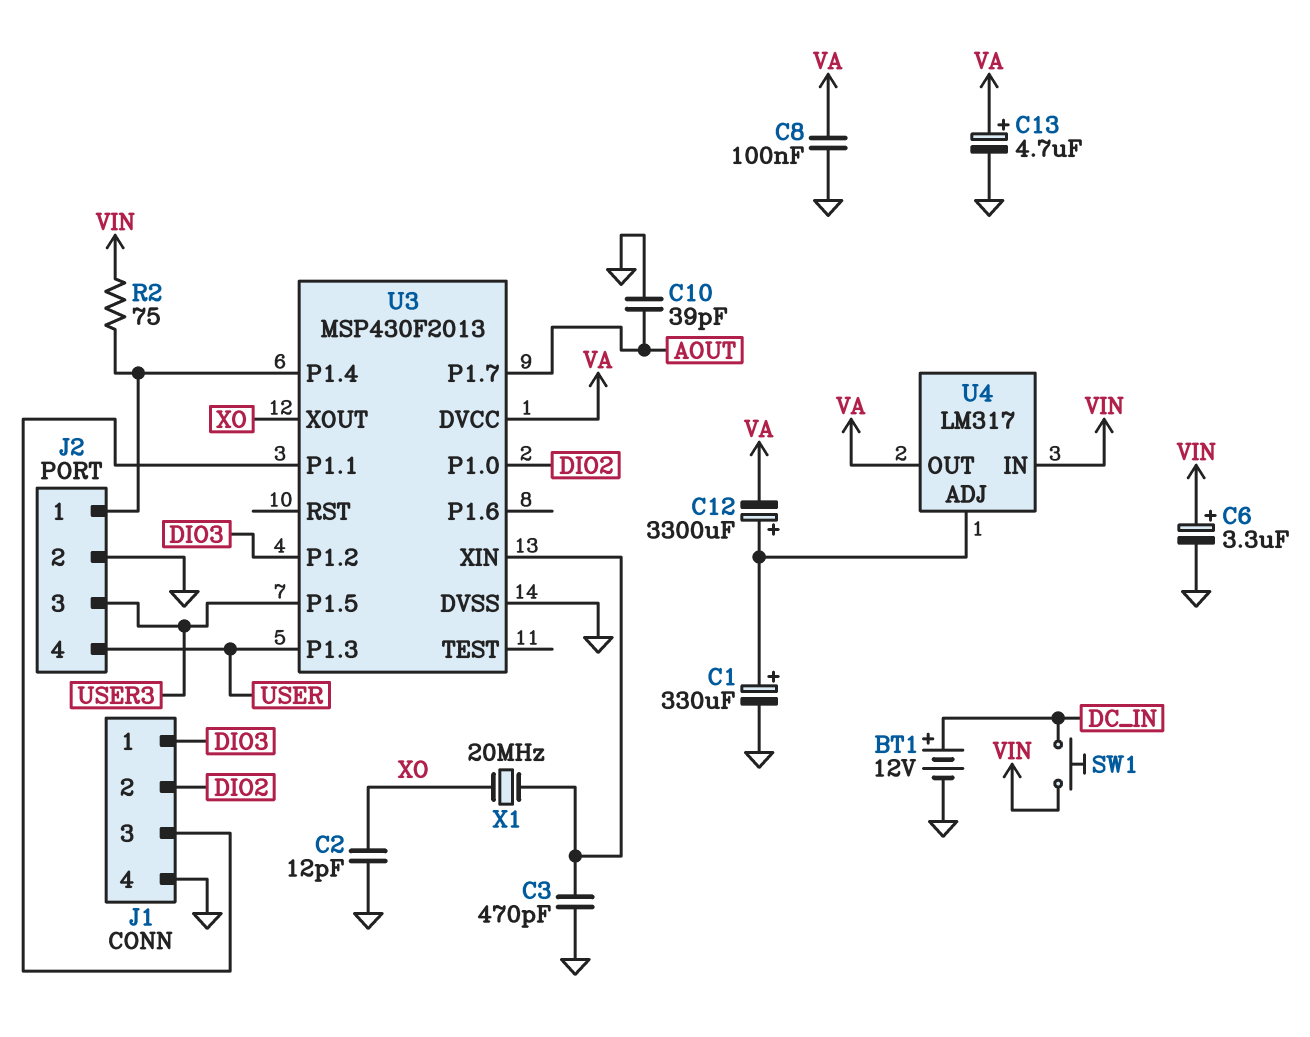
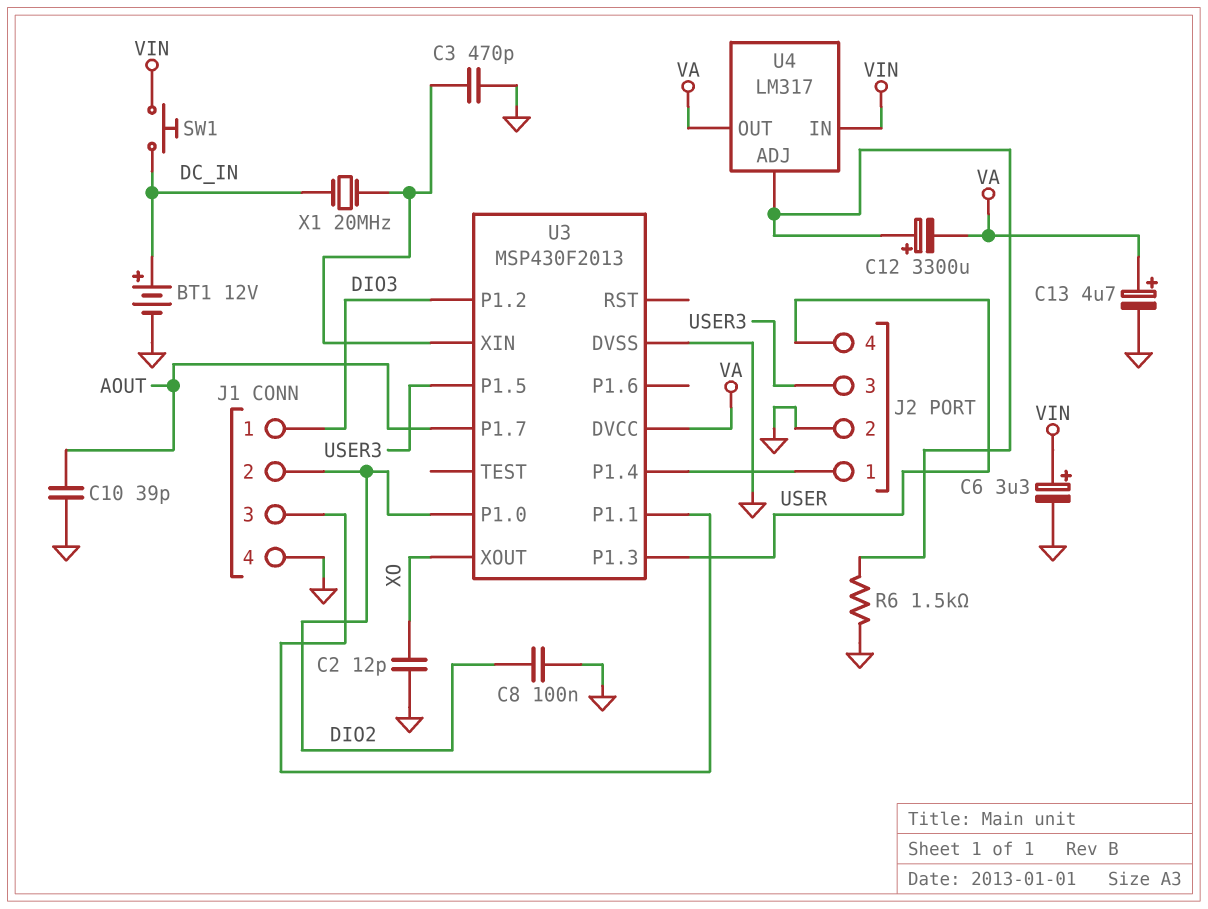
C1: 330uF (plus U4/ADJ, minus GND) -> none
C8: 100nF (GND, VA) -> 100nF (DIO2, GND)
R2: 75 (J2/1, VIN) -> none
R6: none -> 1.5k (GND, U4/ADJ)
X1: 20MHz (U3/XIN, XO) -> 20MHz (DC_IN, U3/XIN)

